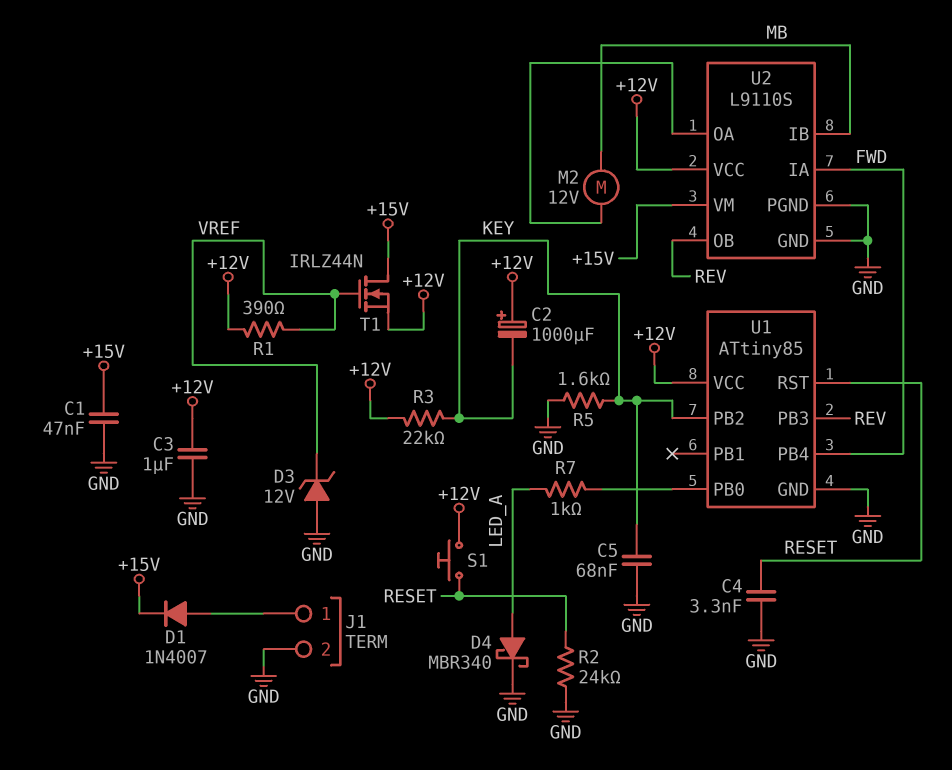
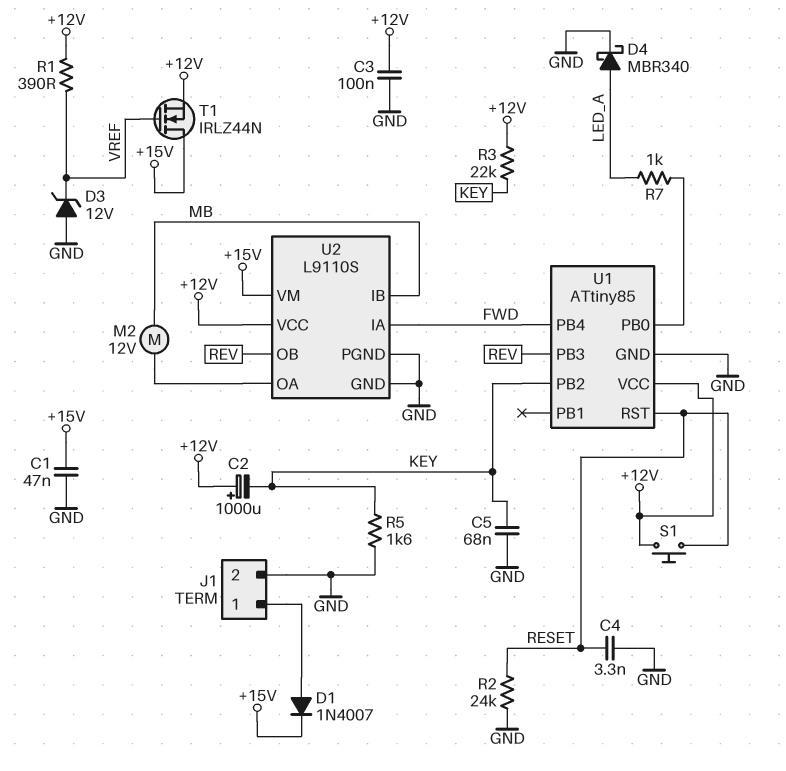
C3: 1uF (+12V, GND) -> 100nF (+12V, GND)

